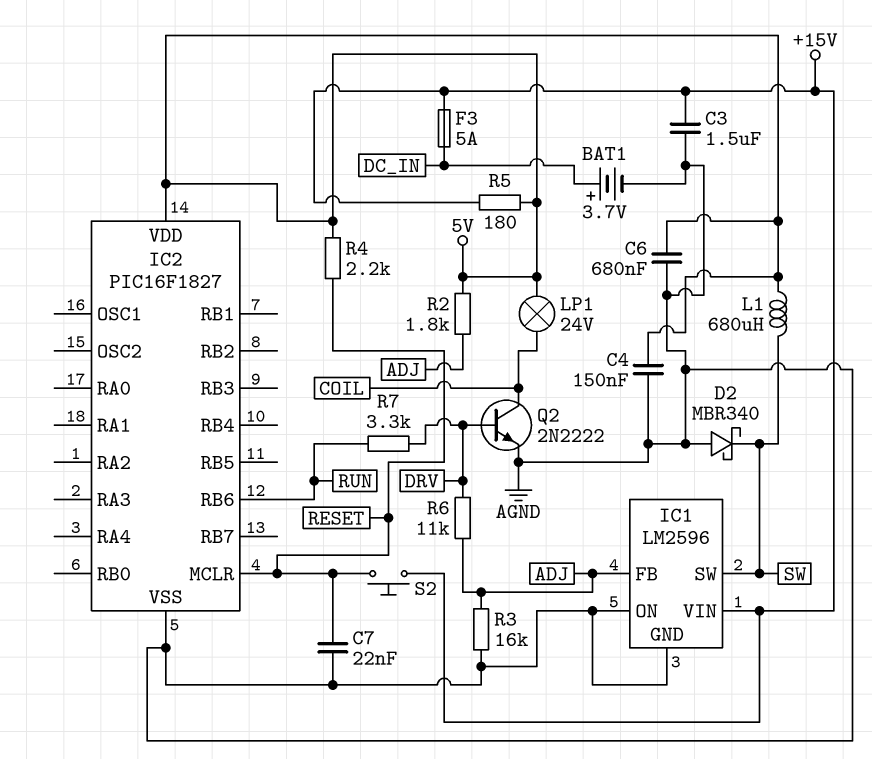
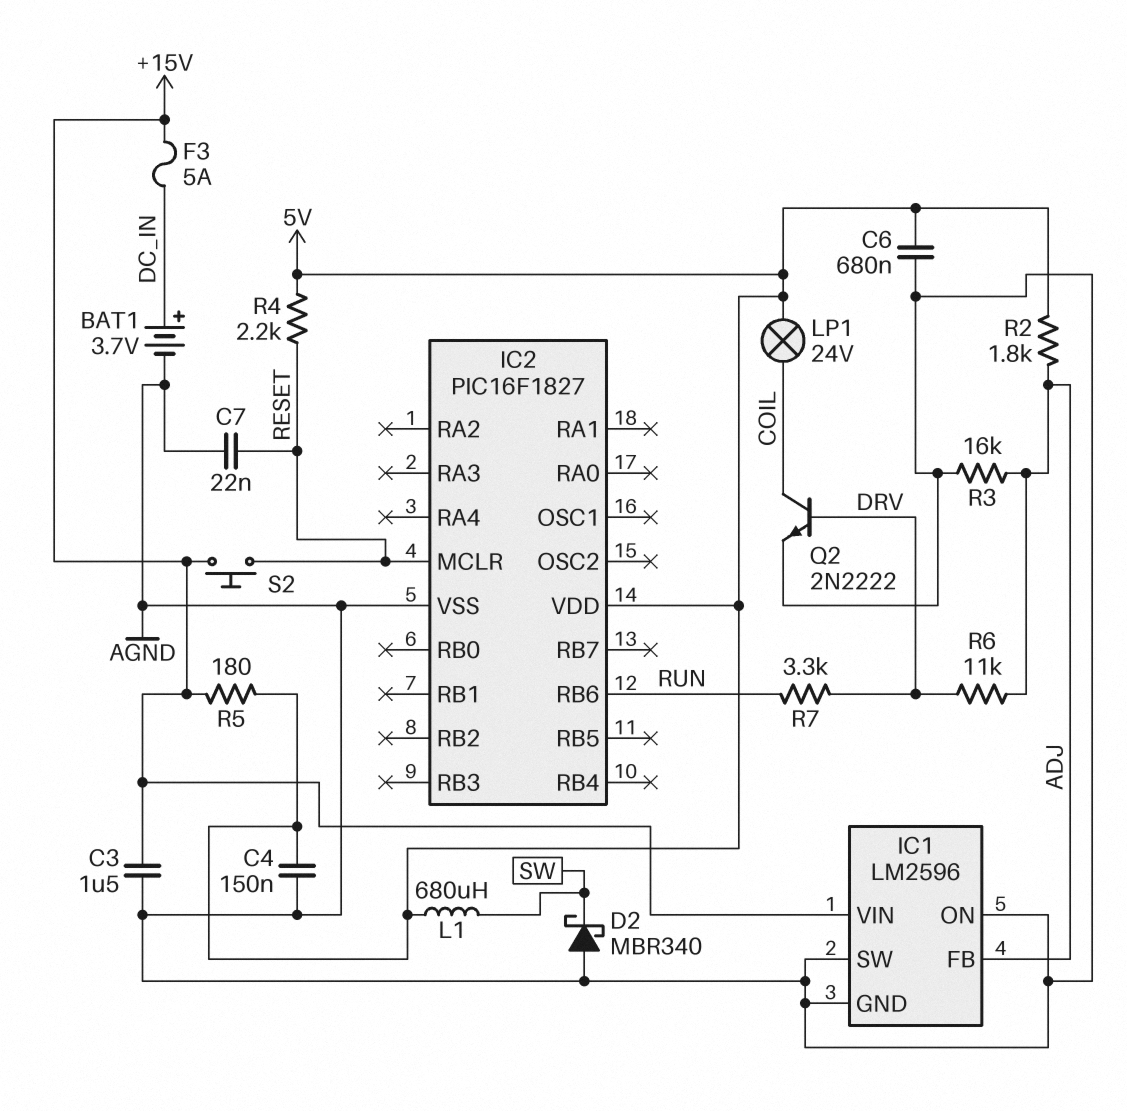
IC1 pin SW: SW -> AGND

